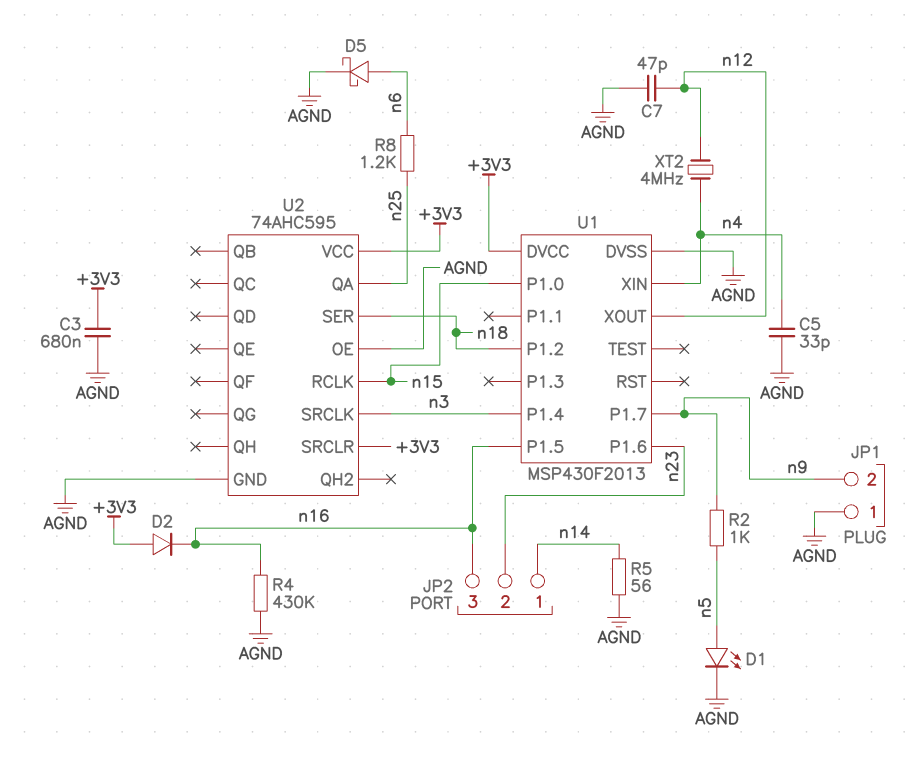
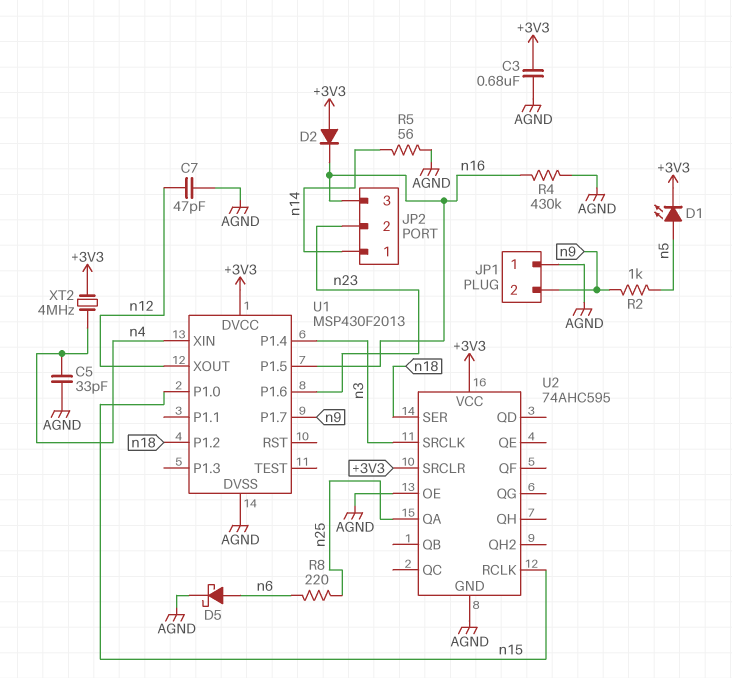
D1: LED (A n5, K AGND) -> LED (A n5, K +3V3)
R8: 1.2k (n6, n25) -> 220 (n6, n25)
XT2: 4MHz (n4, n12) -> 4MHz (+3V3, n4)

